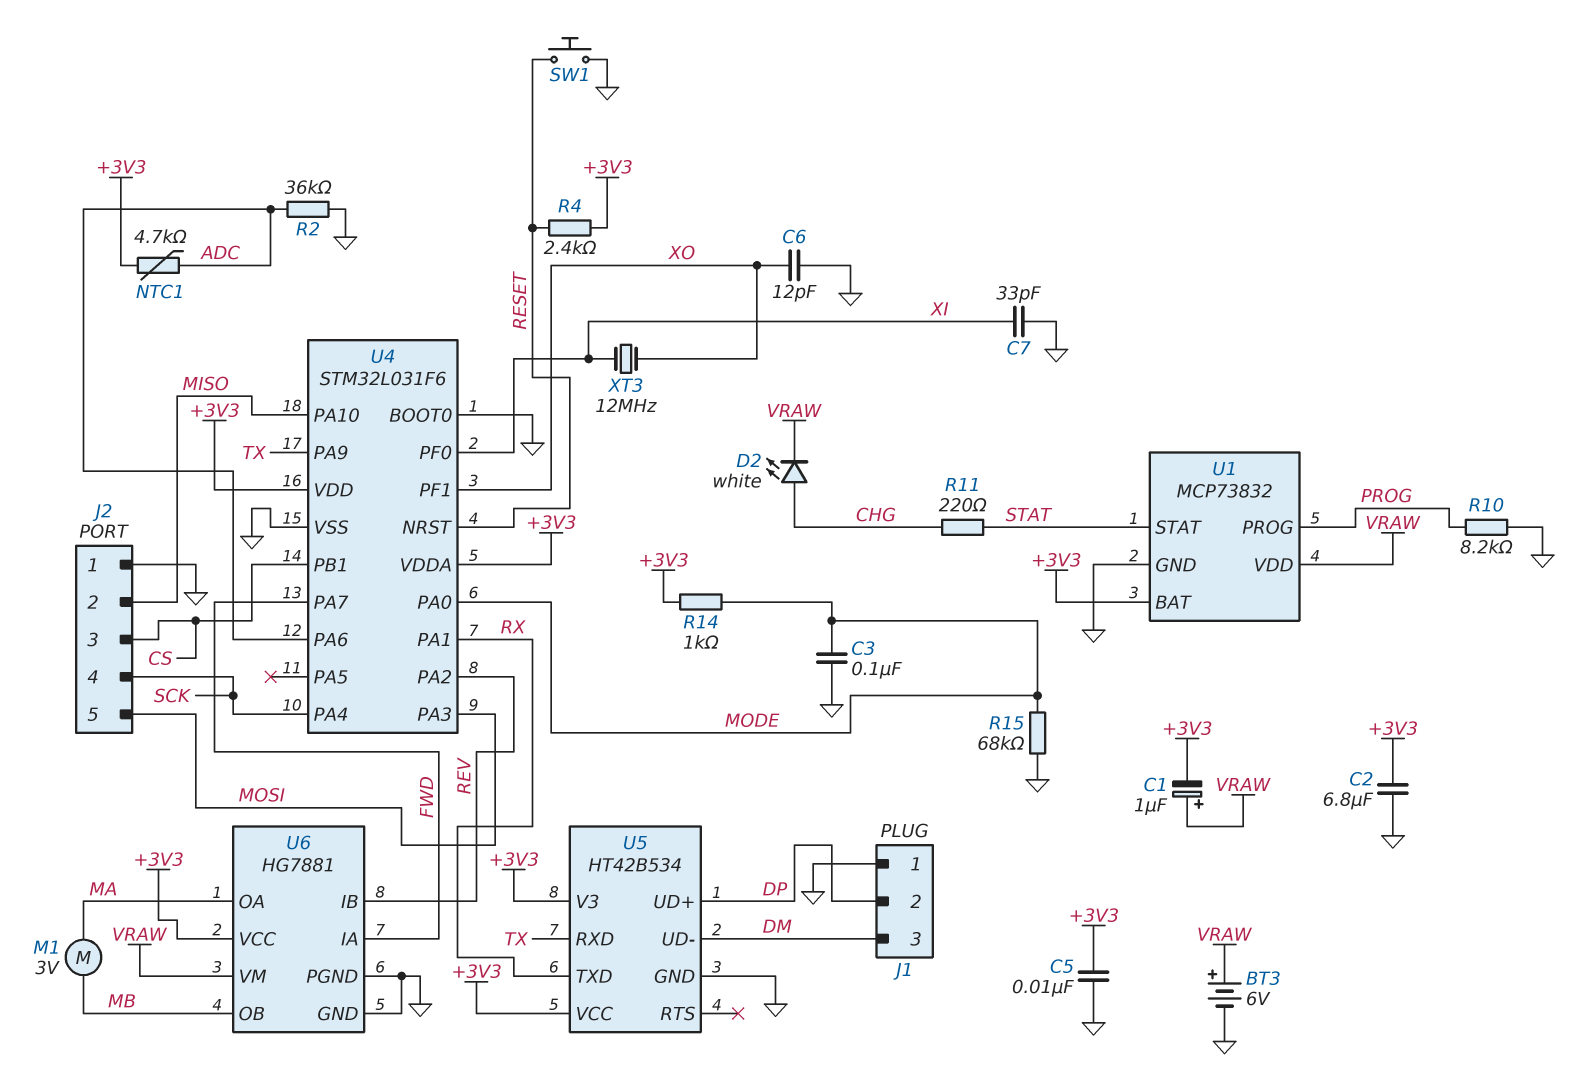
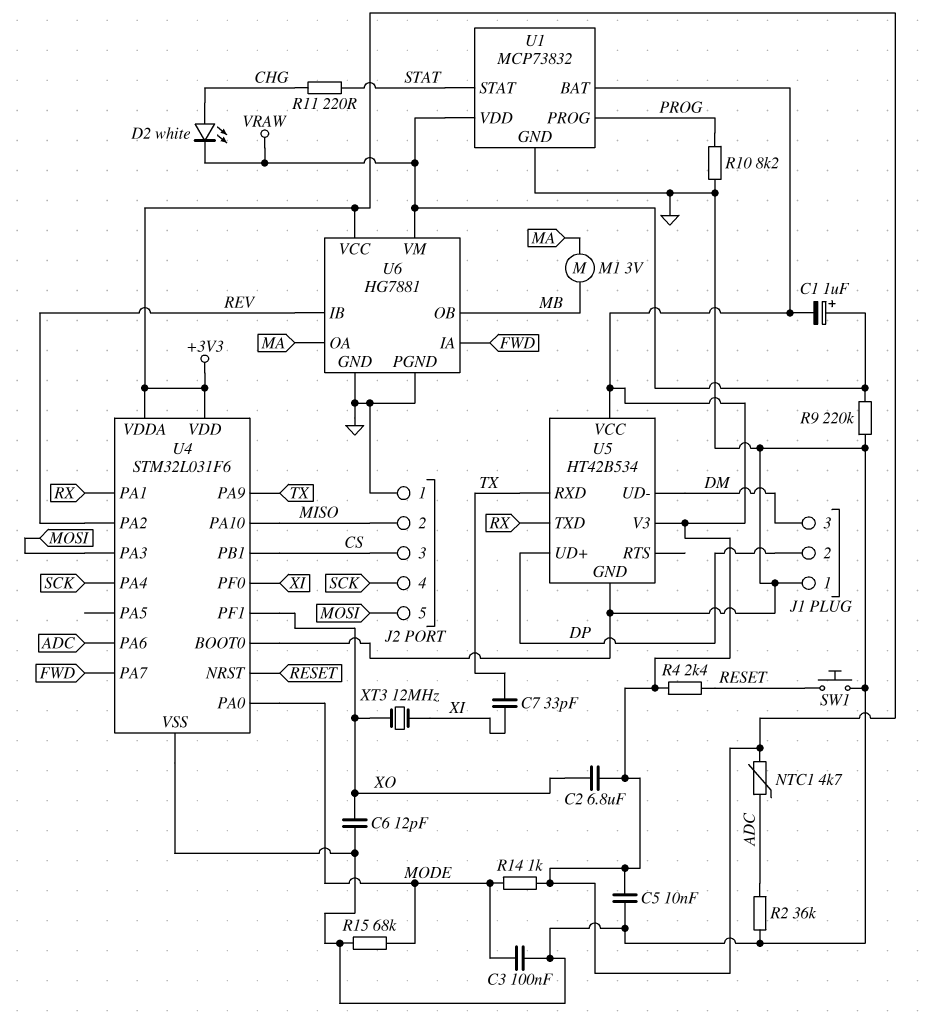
BT3: 6V (plus VRAW, minus GND) -> none
C2: 6.8uF (+3V3, GND) -> 6.8uF (+3V3, XO)
C7: 33pF (GND, XI) -> 33pF (TX, XI)
R9: none -> 220k (GND, VRAW)

